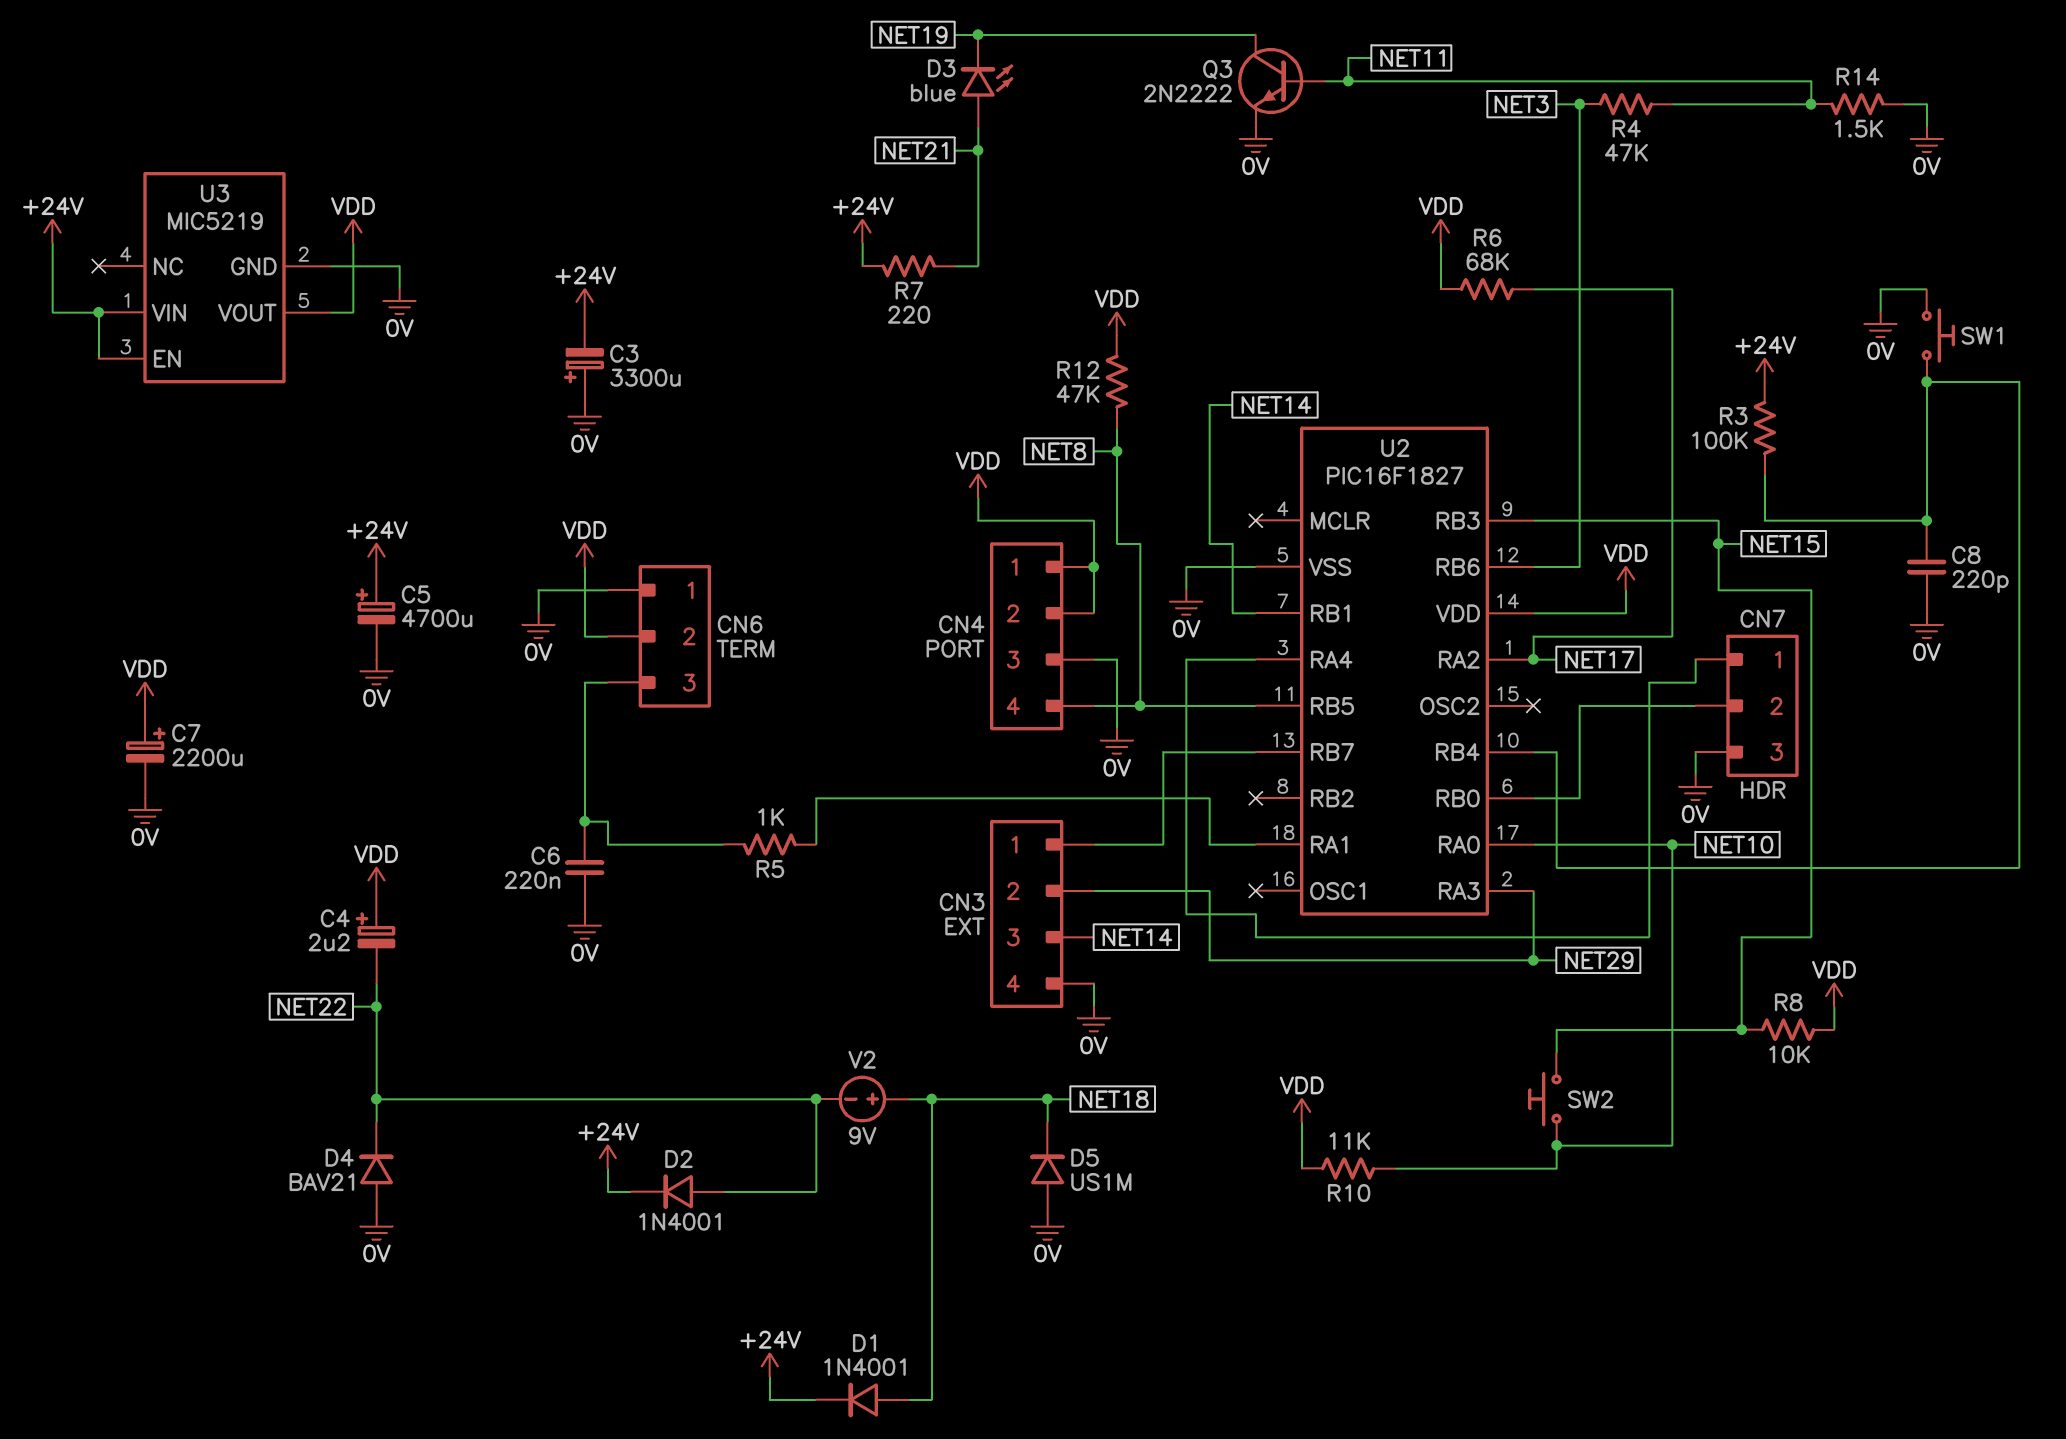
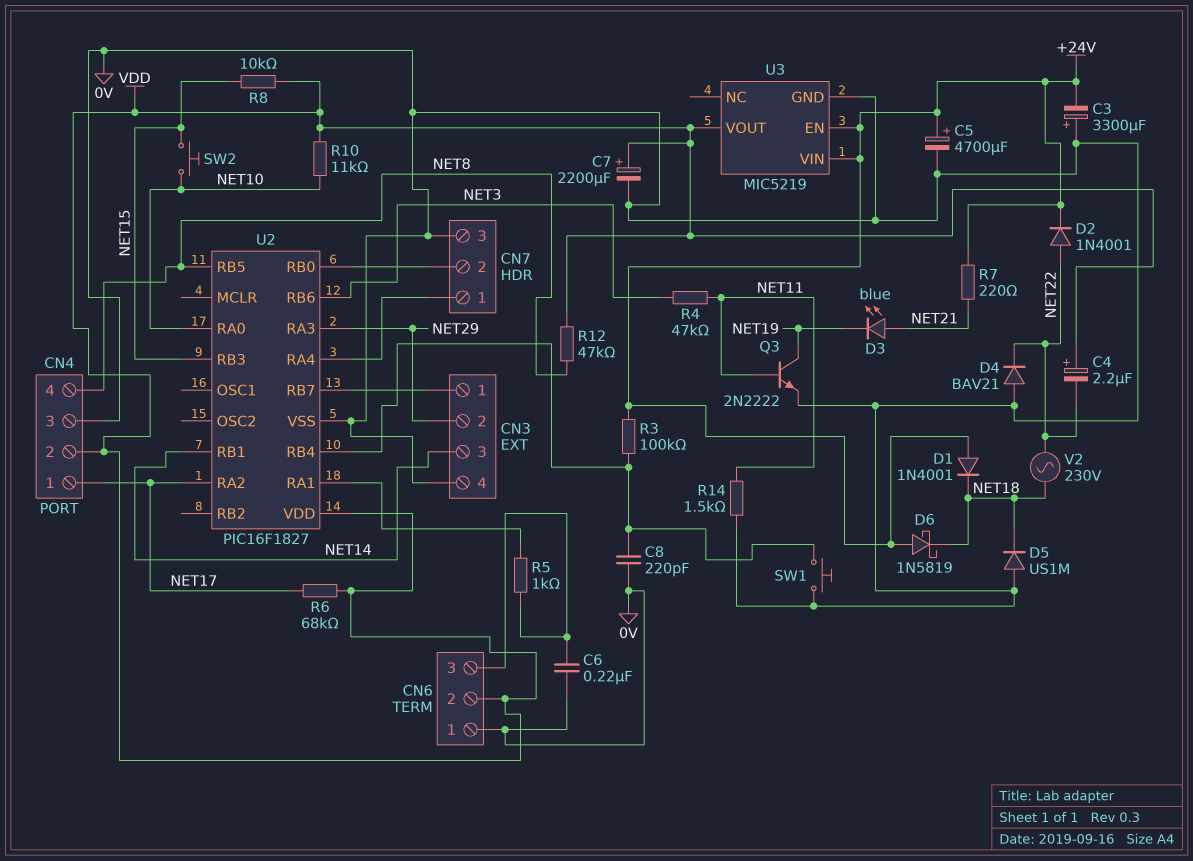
CN4 pin 1: VDD -> NET17
D1: diode 1N4001 (A NET18, K +24V) -> diode 1N4001 (A +24V, K NET18)
D6: none -> schottky 1N5819 (A +24V, K NET18)
V2: 9V (plus NET18, minus NET22) -> AC 230V (NET18, NET22)

